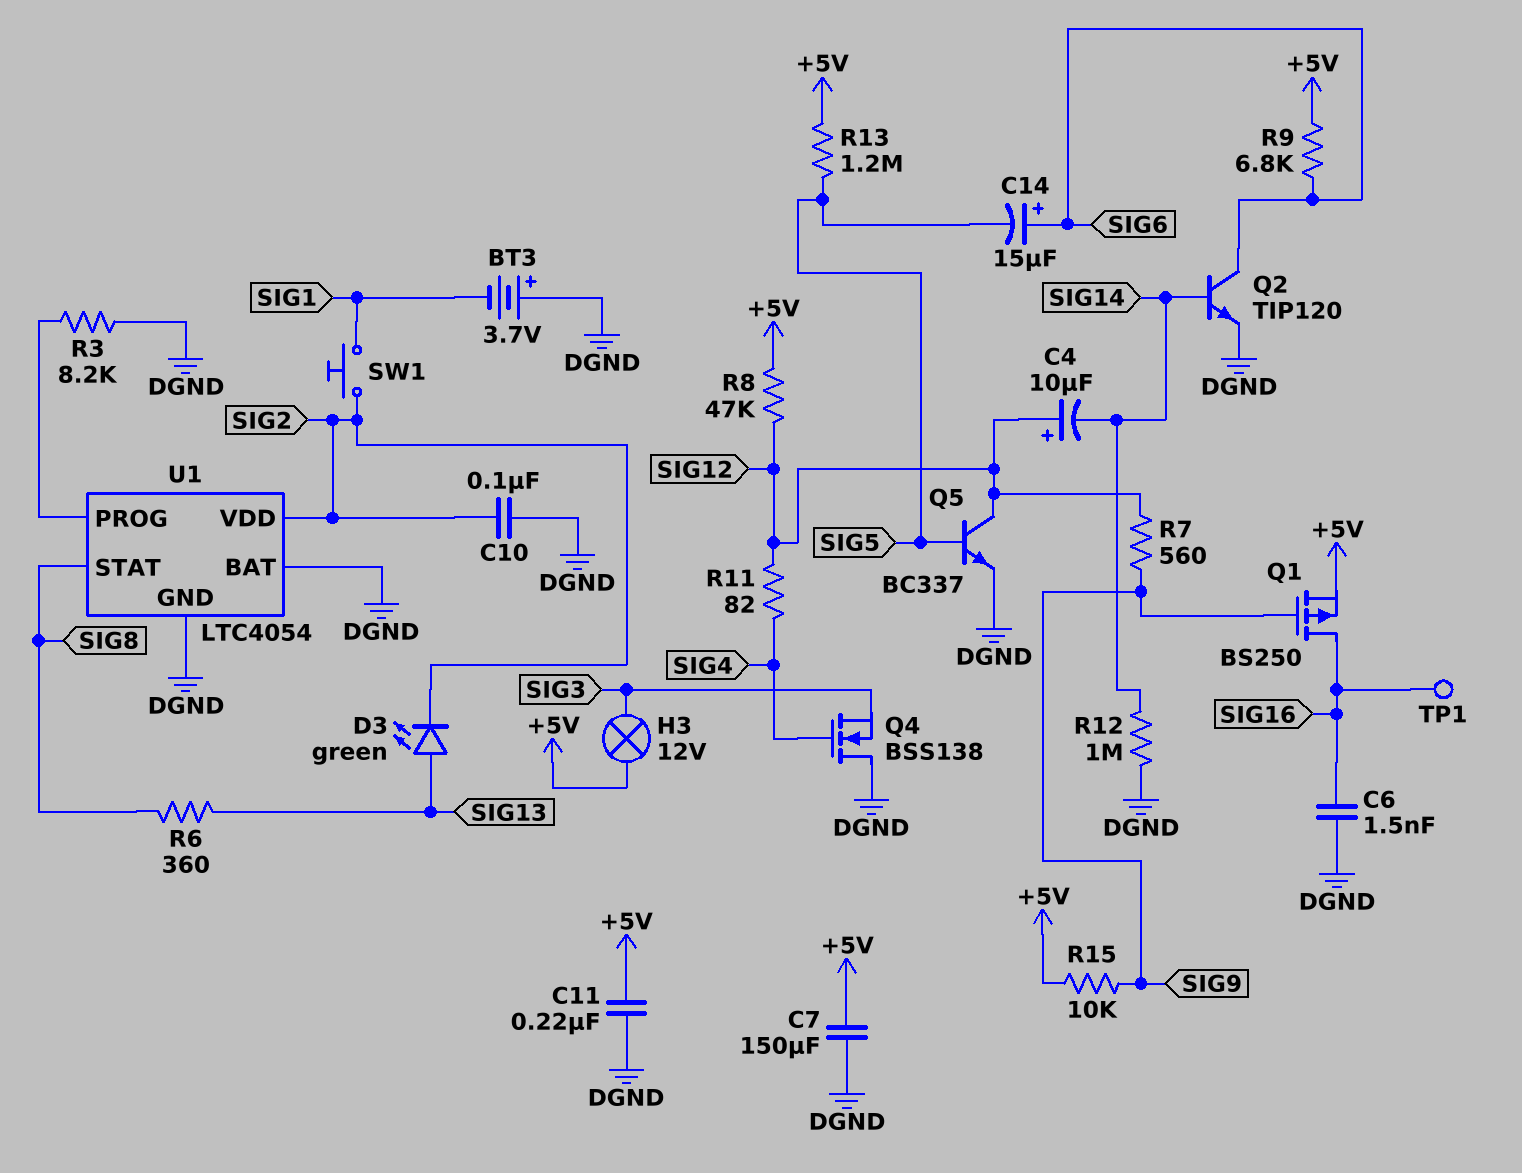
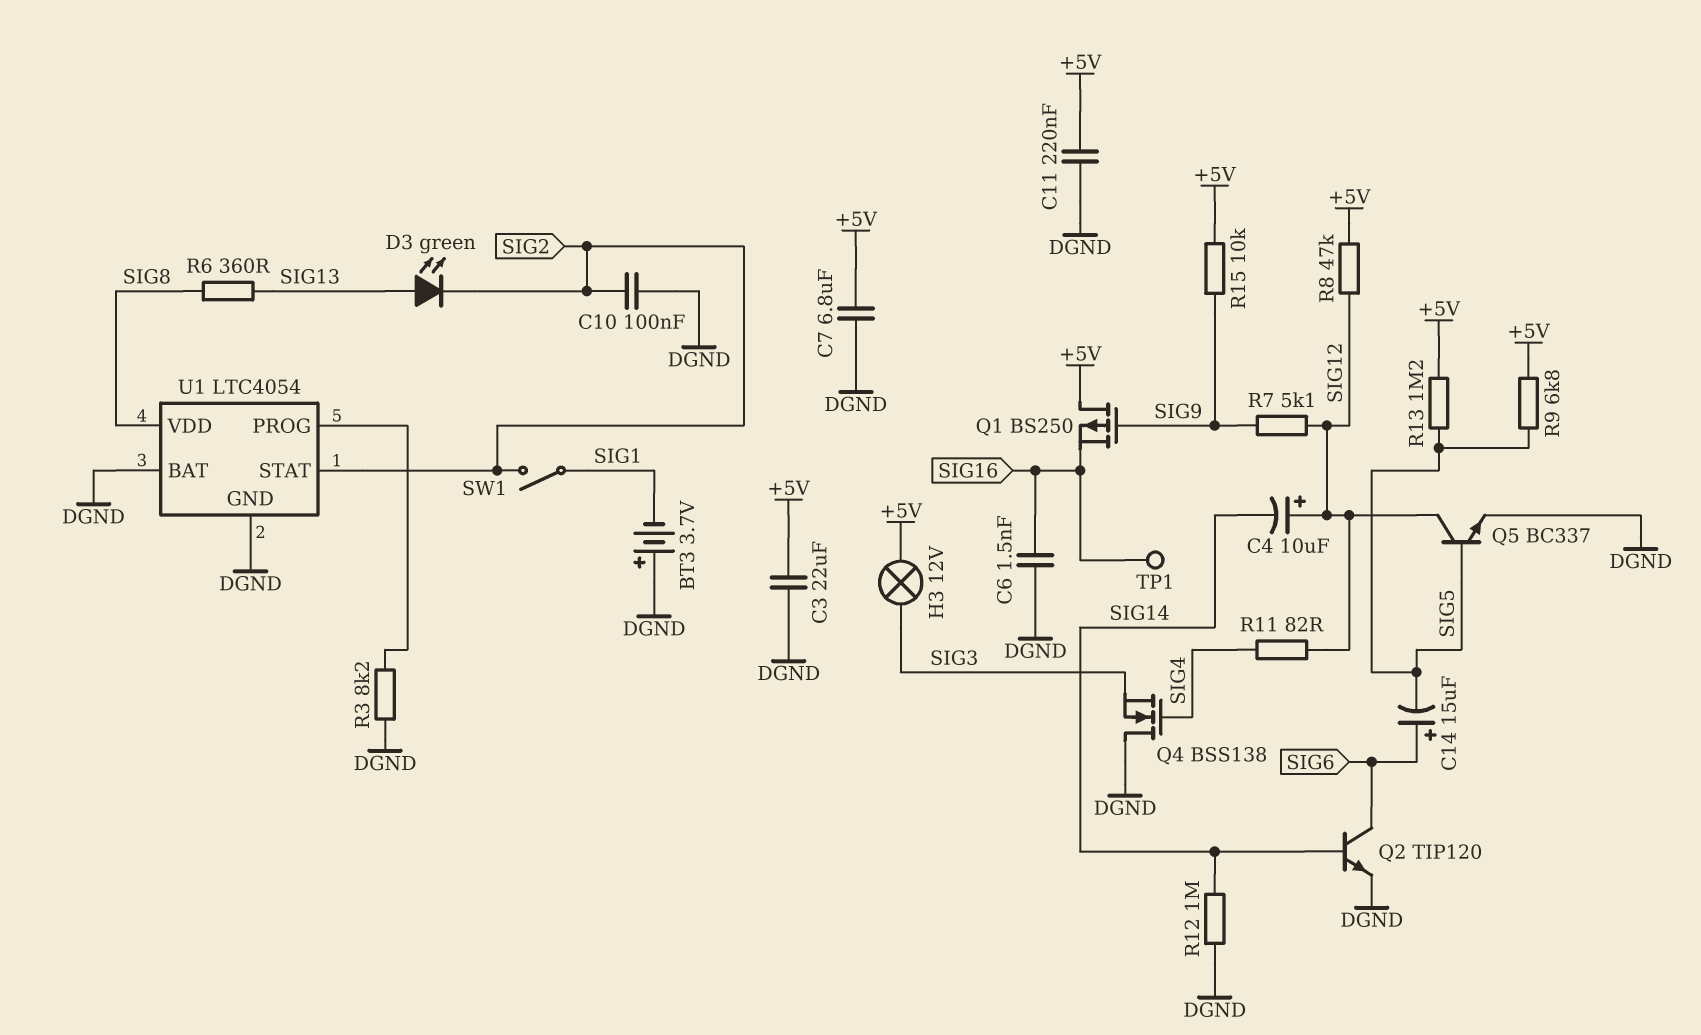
C3: none -> 22uF (+5V, DGND)
C7: 150uF (+5V, DGND) -> 6.8uF (+5V, DGND)
Q1: PMOS BS250 (G SIG9, D SIG16, S +5V) -> PMOS BS250 (G SIG9, D +5V, S SIG16)
R7: 560 (SIG9, SIG12) -> 5.1k (SIG9, SIG12)
R9: 6.8k (+5V, SIG6) -> 6.8k (+5V, SIG5)
SW1: button (SIG1, SIG2) -> switch (SIG1, SIG2)
U1 pin STAT: SIG8 -> SIG2
U1 pin VDD: SIG2 -> SIG8

